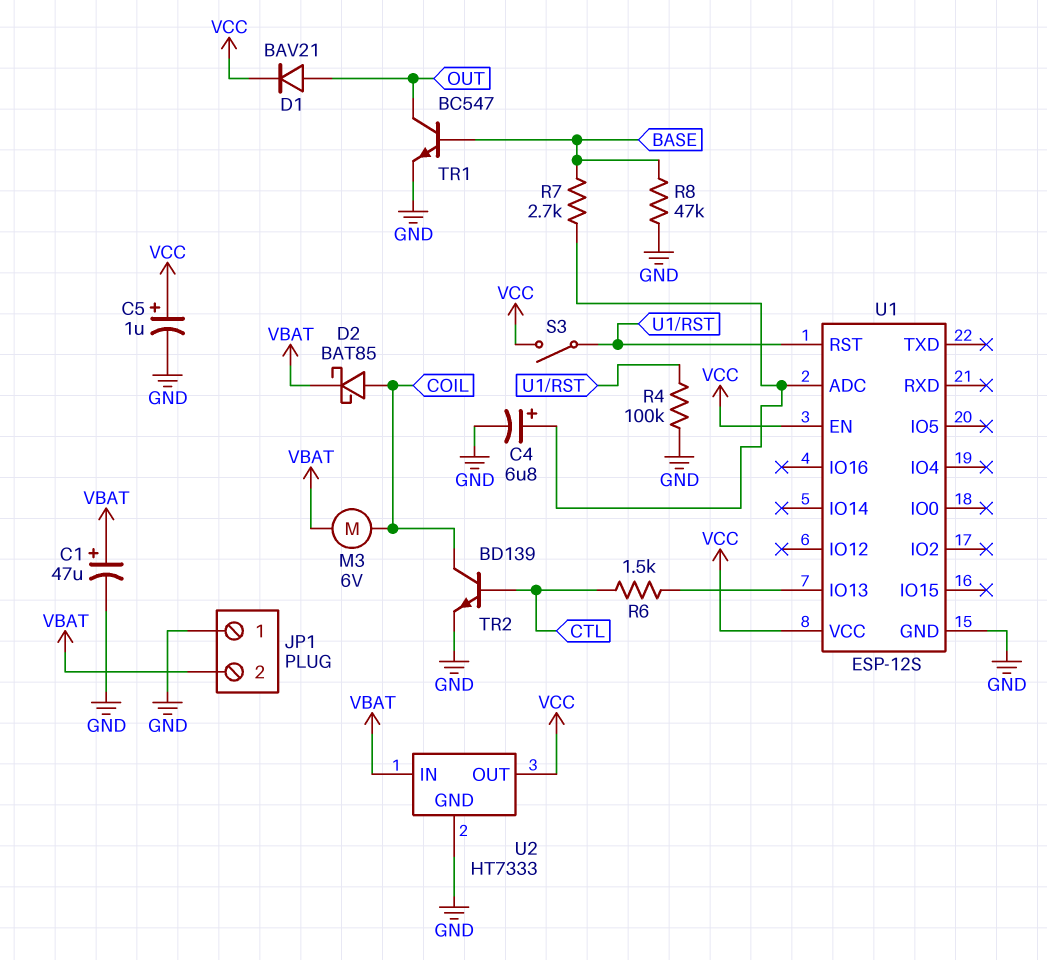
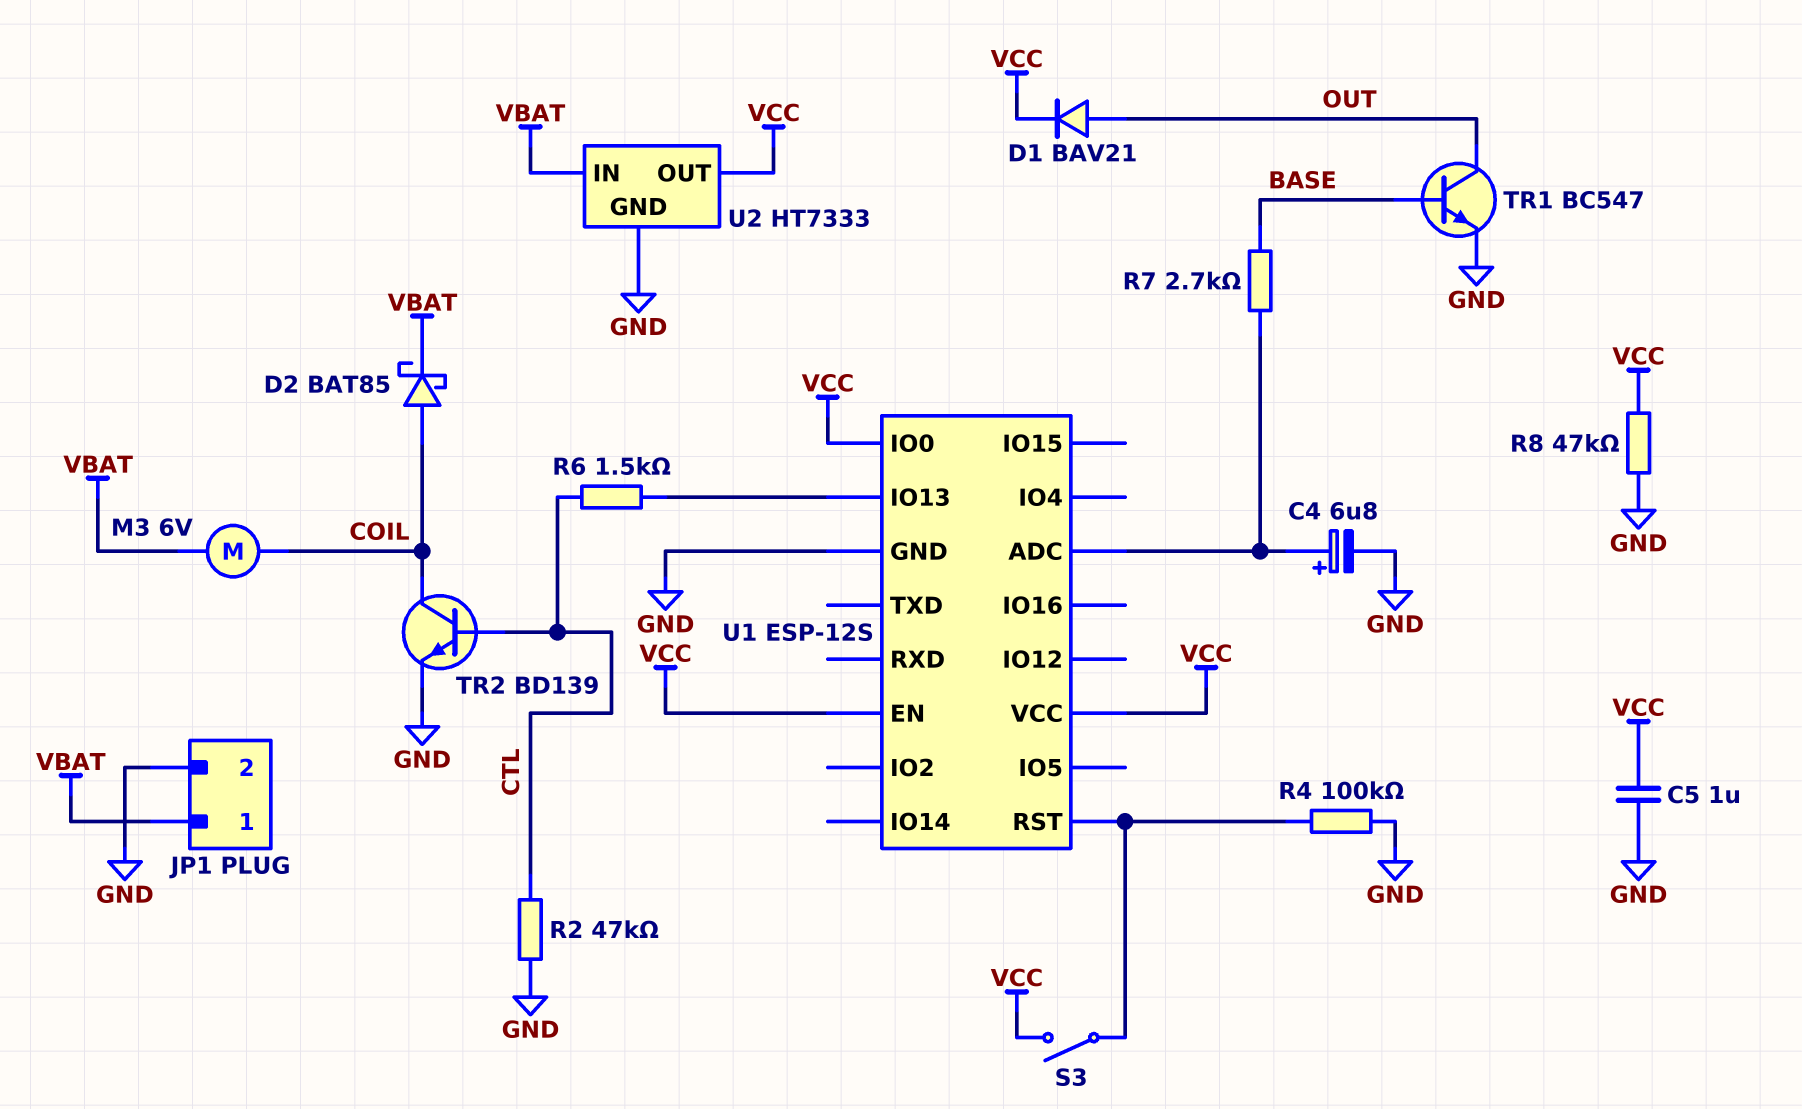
C1: 47uF (plus VBAT, minus GND) -> none
C5: 1uF (plus VCC, minus GND) -> 1uF (GND, VCC)
JP1 pin 1: GND -> VBAT
JP1 pin 2: VBAT -> GND
R2: none -> 47k (CTL, GND)
R8: 47k (BASE, GND) -> 47k (GND, VCC)
U1 pin IO0: none -> VCC

